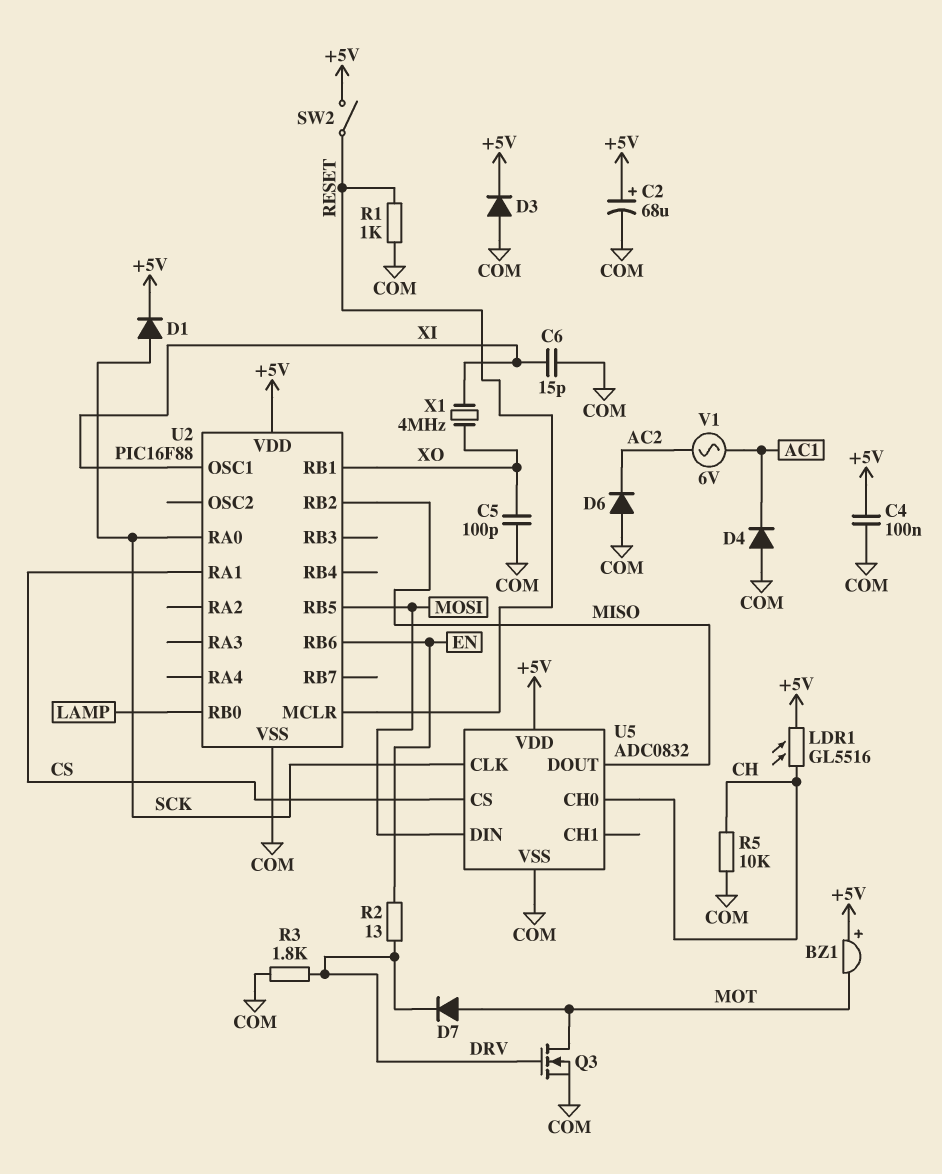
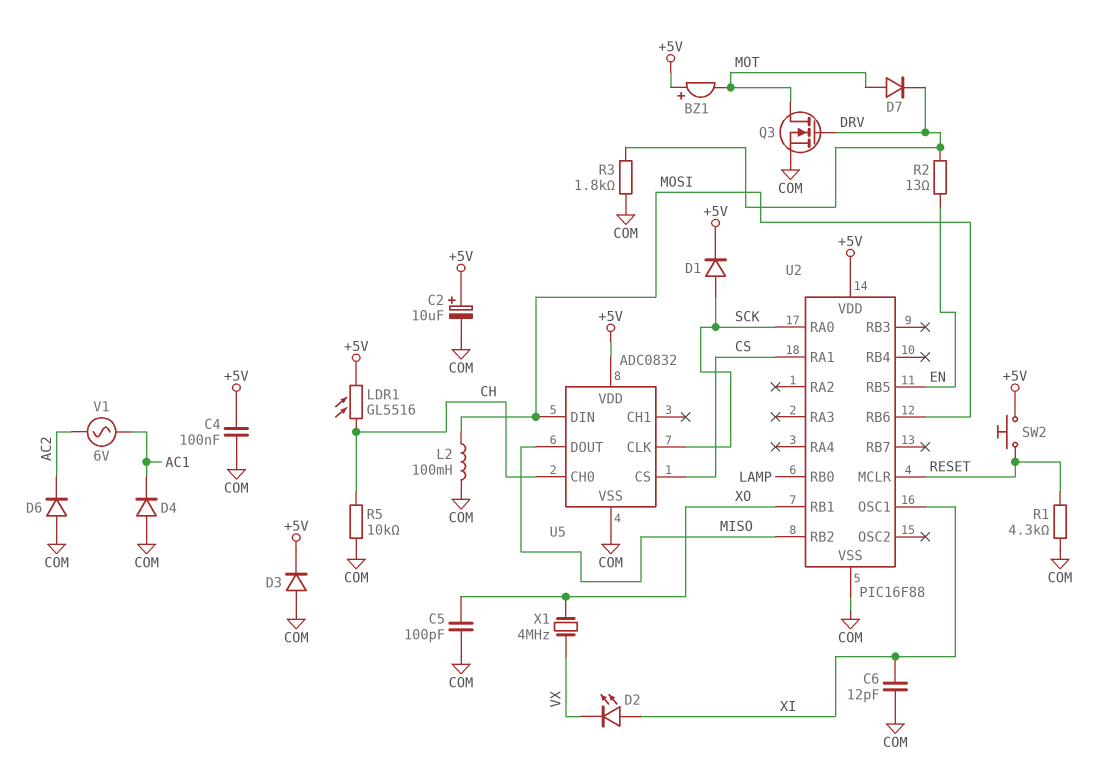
C2: 68uF (plus +5V, minus COM) -> 10uF (plus +5V, minus COM)
C6: 15pF (COM, XI) -> 12pF (COM, XI)
D2: none -> LED (A XI, K VX)
L2: none -> 100mH (COM, MOSI)
R1: 1k (COM, RESET) -> 4.3k (COM, RESET)
SW2: switch (+5V, RESET) -> button (+5V, RESET)
U2 pin RB5: MOSI -> EN
U2 pin RB6: EN -> MOSI
X1: 4MHz (XI, XO) -> 4MHz (VX, XO)

